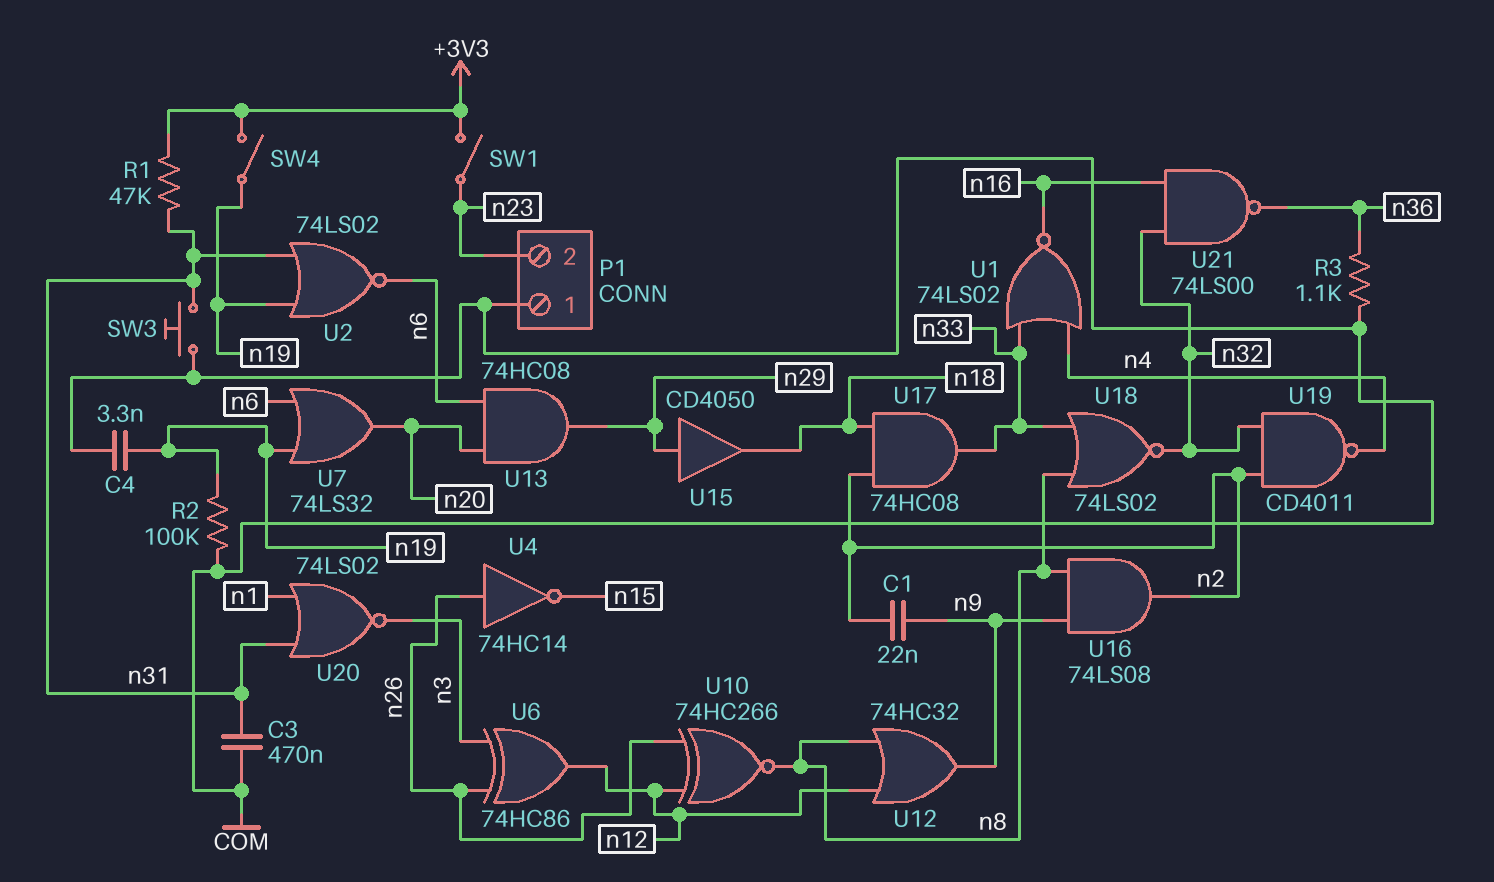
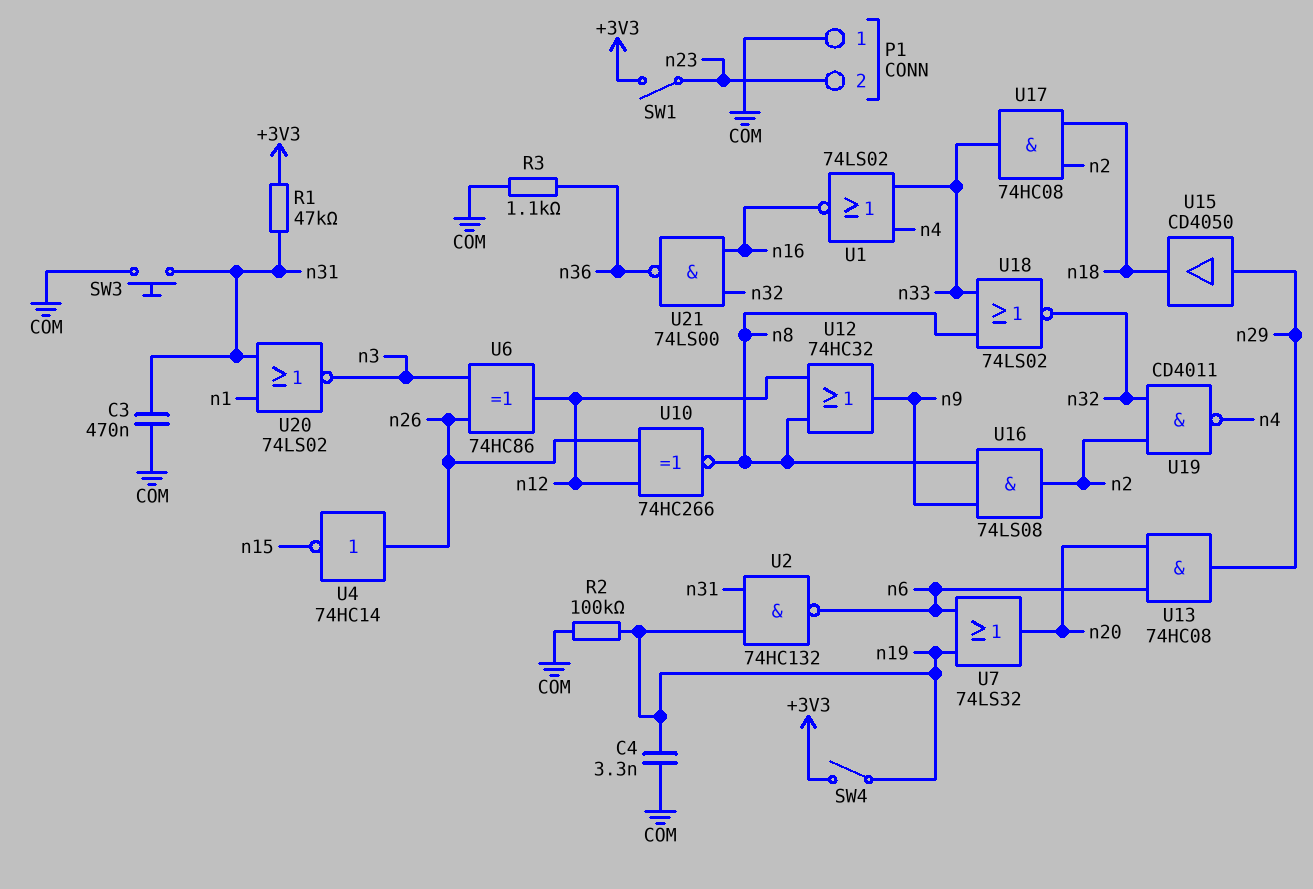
C1: 22nF (n2, n9) -> none
U2: NOR 74LS02 (in n19, in n31, out n6) -> NAND 74HC132 (in n19, in n31, out n6)

